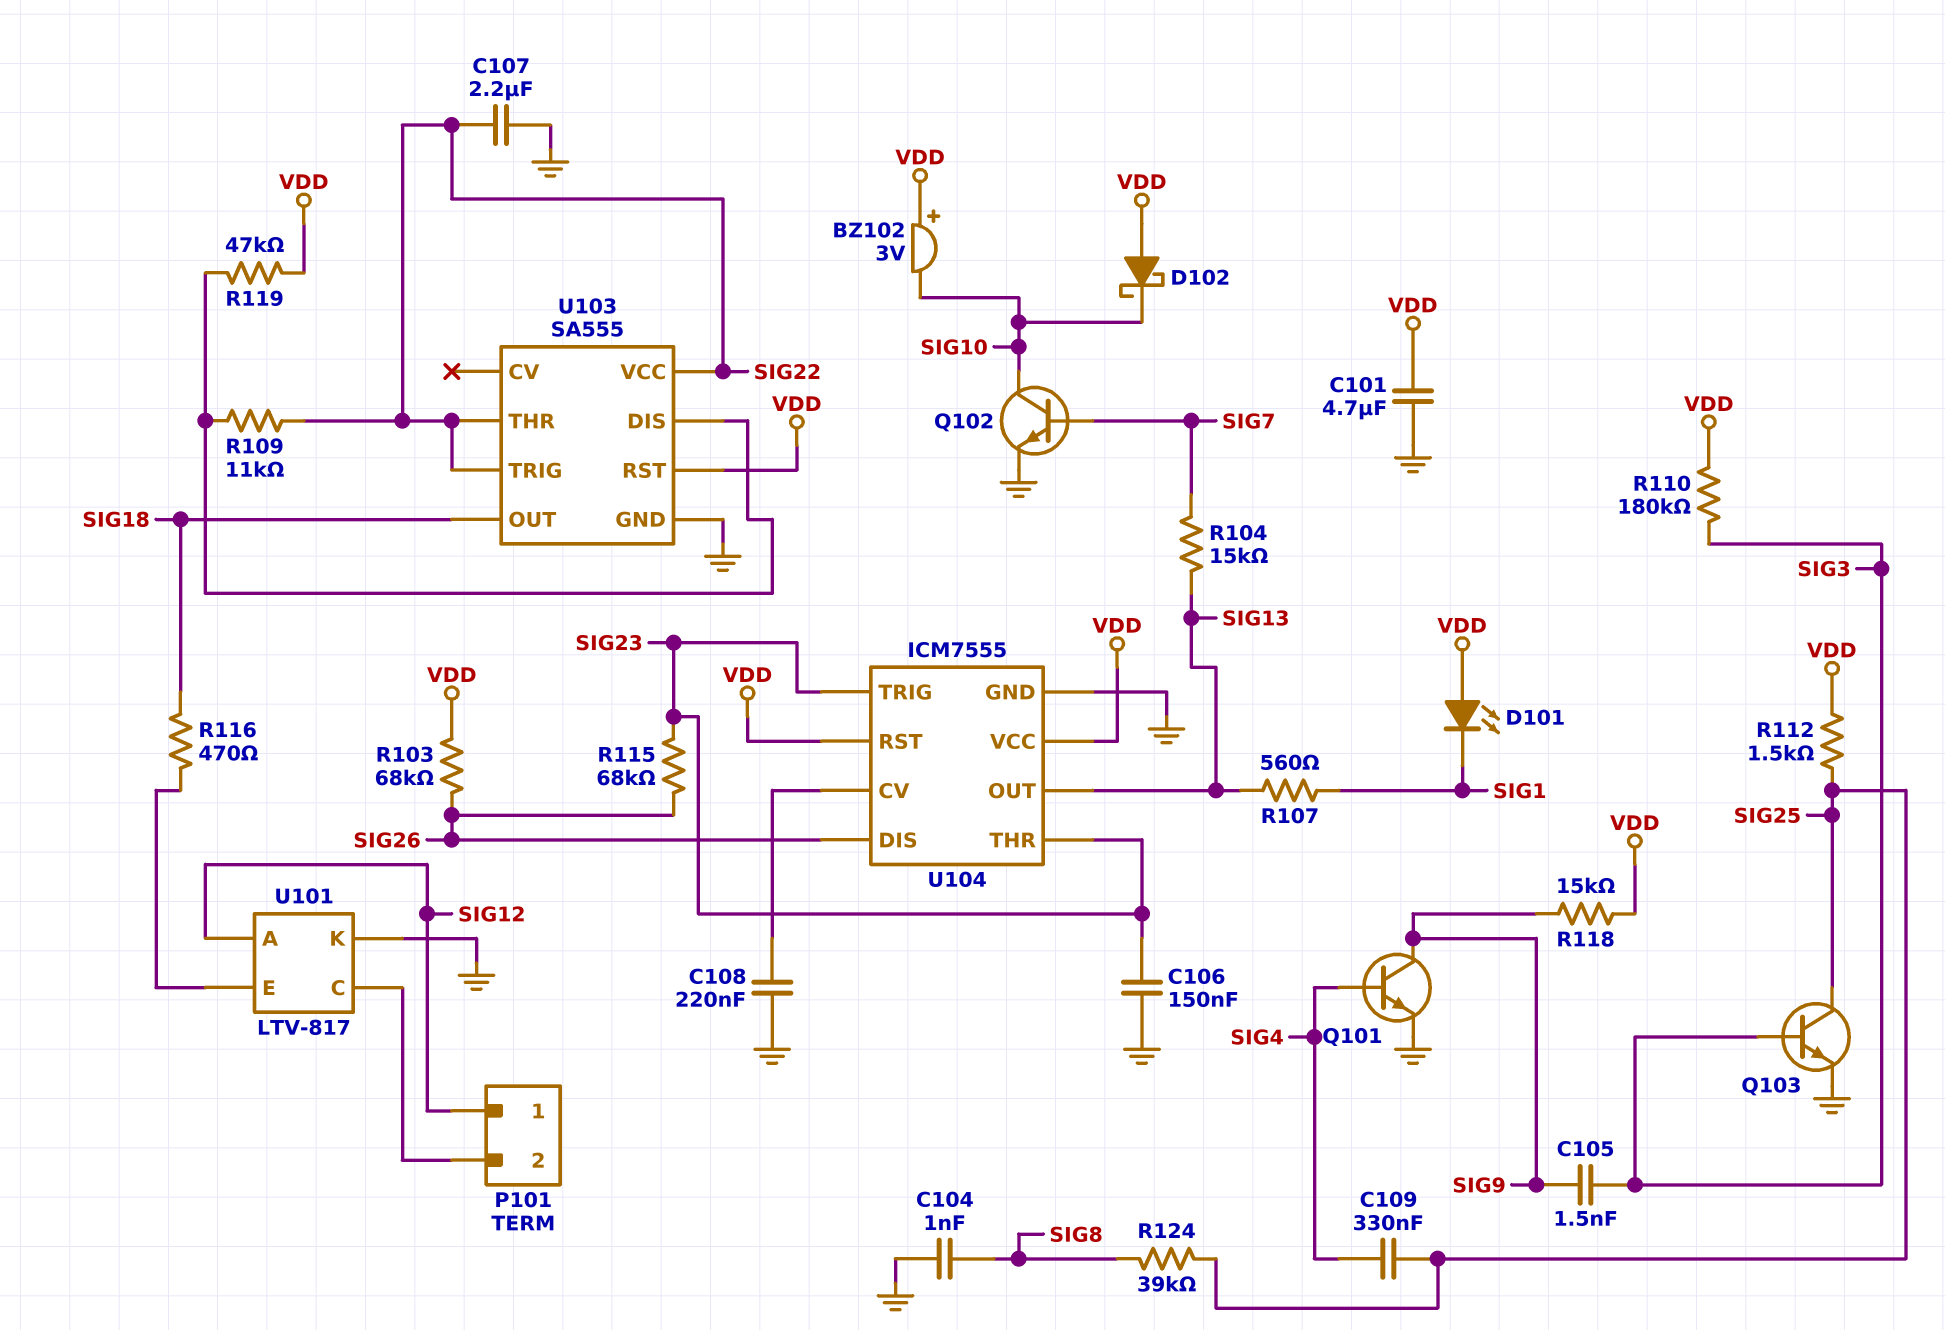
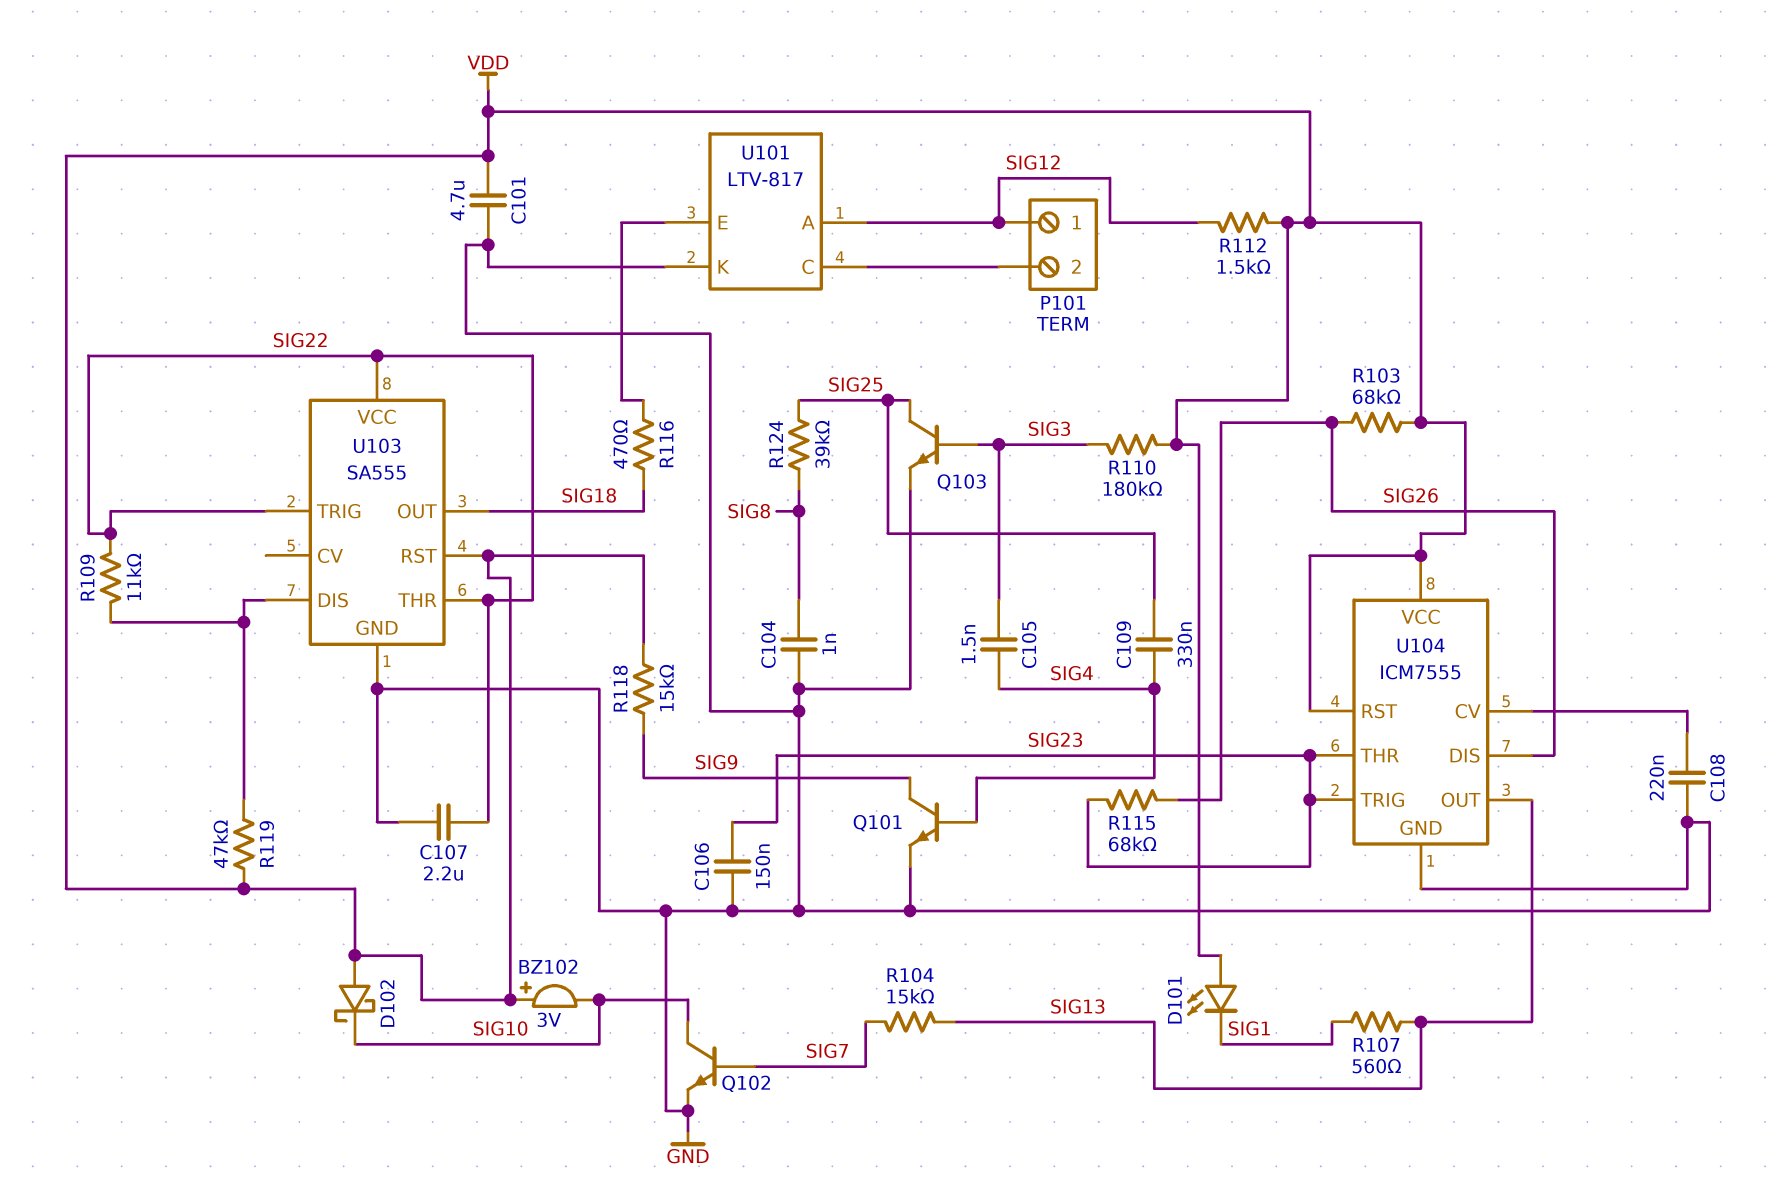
C105: 1.5nF (SIG3, SIG9) -> 1.5nF (SIG3, SIG4)
R112: 1.5k (SIG25, VDD) -> 1.5k (SIG12, VDD)

